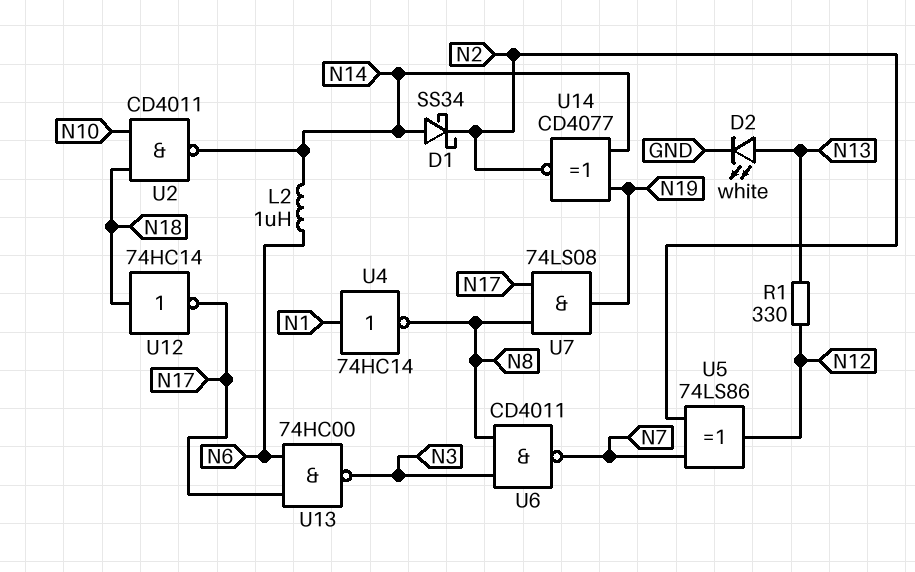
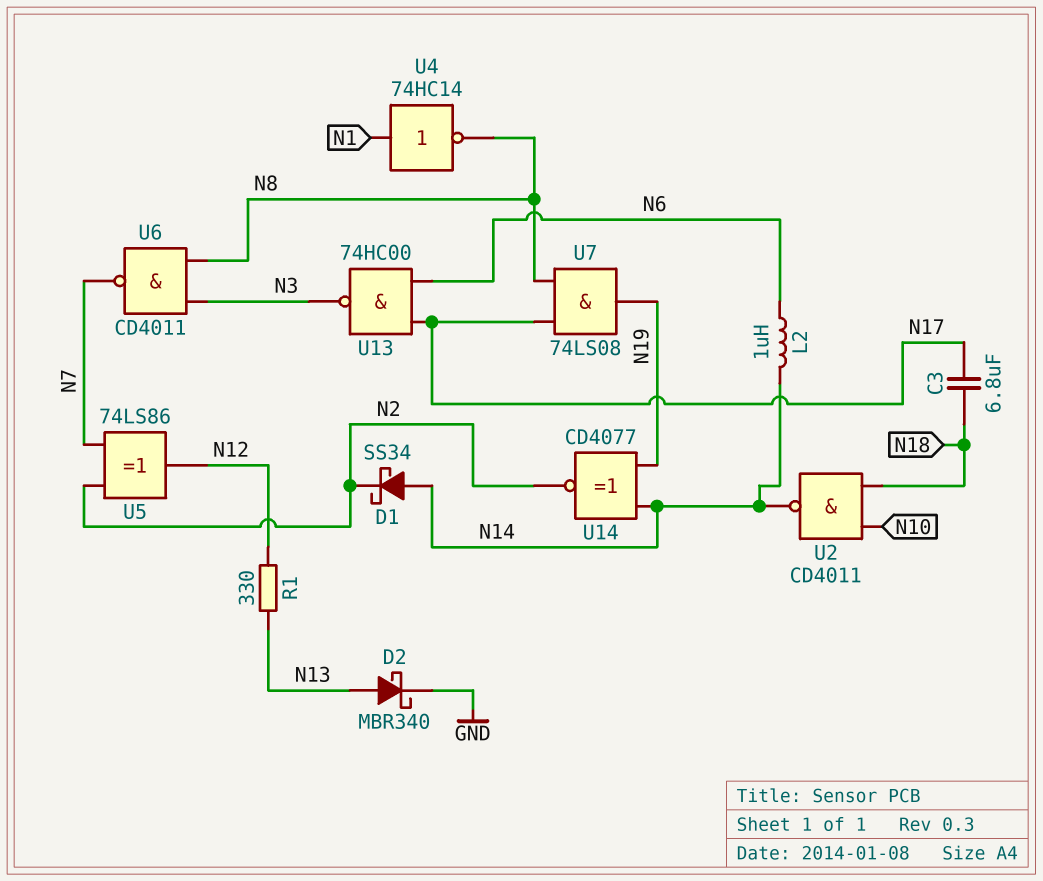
C3: none -> 6.8uF (N17, N18)
D2: LED white (A N13, K GND) -> schottky MBR340 (A N13, K GND)
U12: NOT 74HC14 (in N18, out N17) -> none

